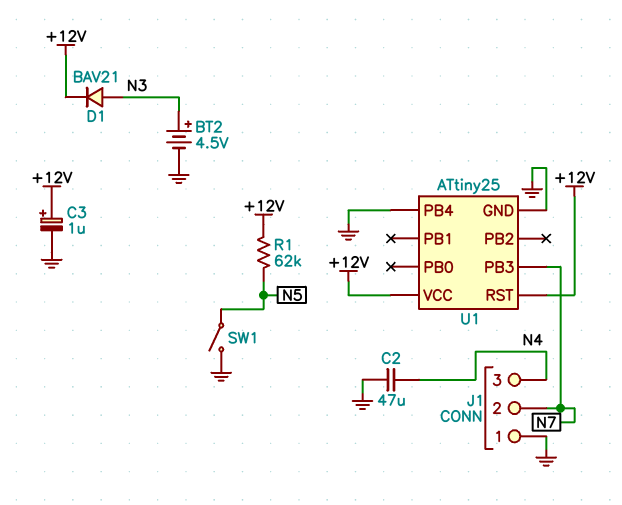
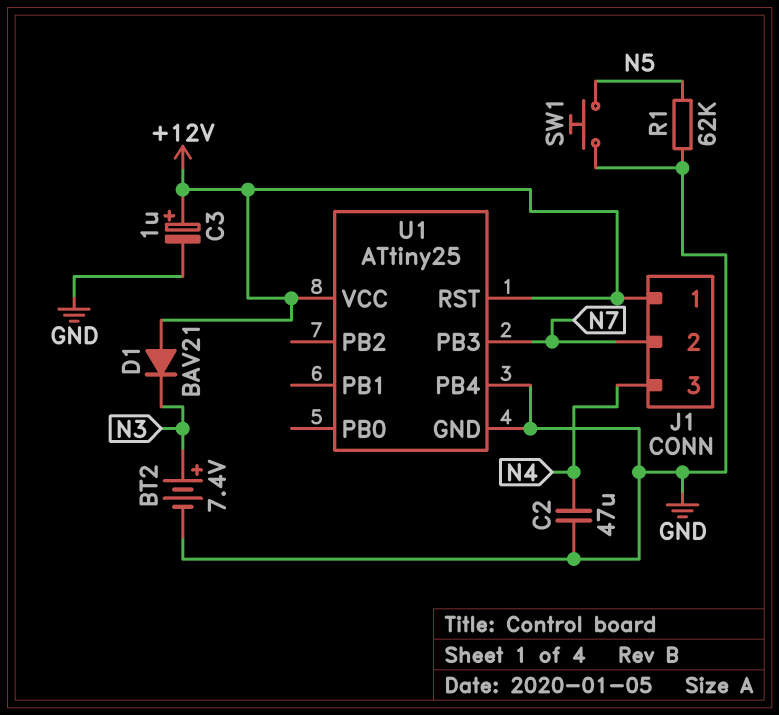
BT2: 4.5V (plus N3, minus GND) -> 7.4V (plus N3, minus GND)
D1: diode BAV21 (A N3, K +12V) -> diode BAV21 (A +12V, K N3)
J1 pin 1: GND -> +12V
R1: 62k (+12V, N5) -> 62k (GND, N5)
SW1: switch (GND, N5) -> button (GND, N5)

